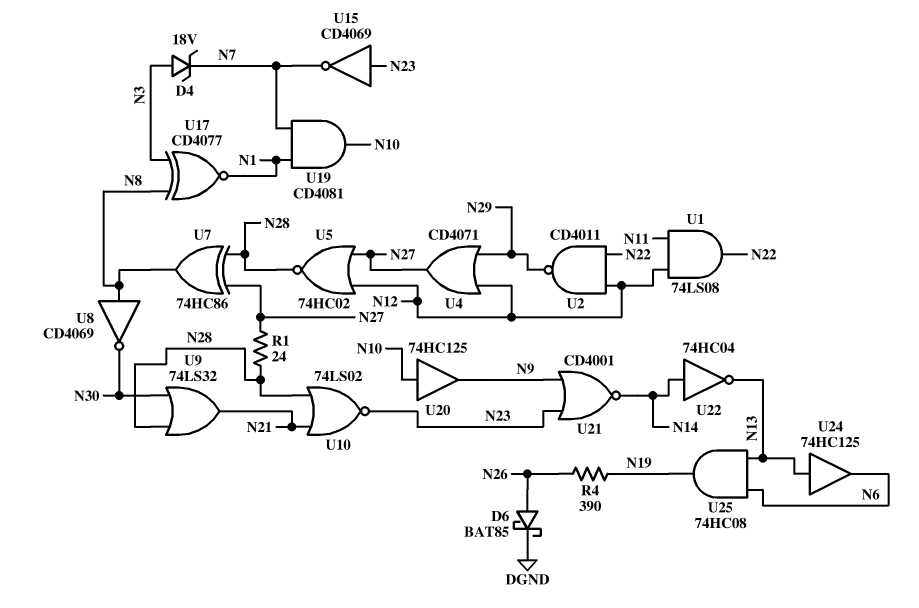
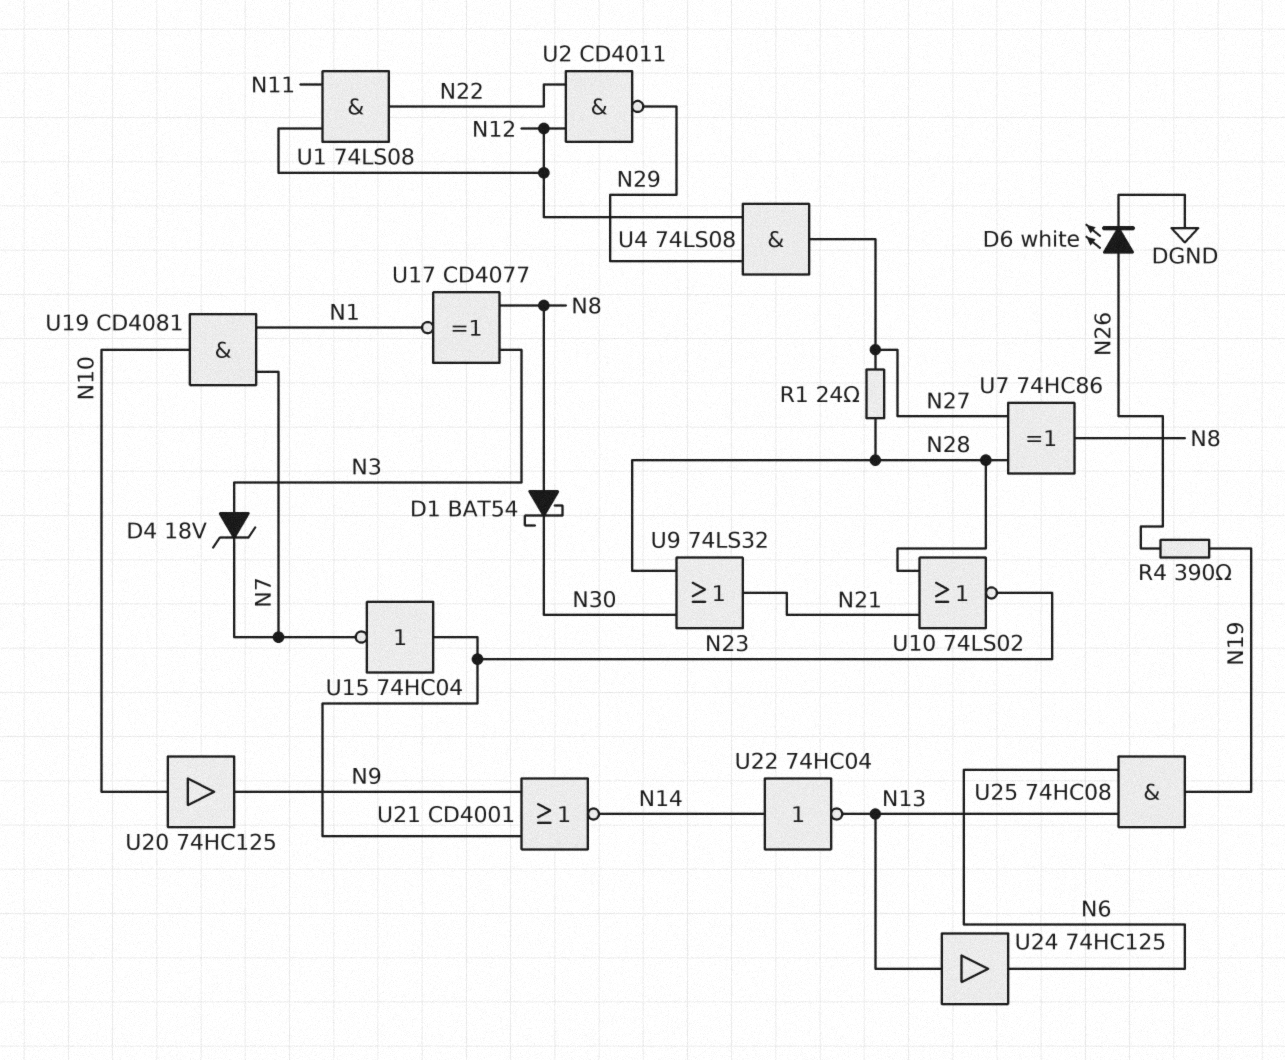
D1: none -> schottky BAT54 (A N8, K N30)
D6: schottky BAT85 (A N26, K DGND) -> LED white (A N26, K DGND)
U4: OR CD4071 (in N12, in N29, out N27) -> AND 74LS08 (in N12, in N29, out N27)
U5: NOR 74HC02 (in N12, in N27, out N28) -> none
U8: NOT CD4069 (in N8, out N30) -> none
U15: NOT CD4069 (in N23, out N7) -> NOT 74HC04 (in N23, out N7)

